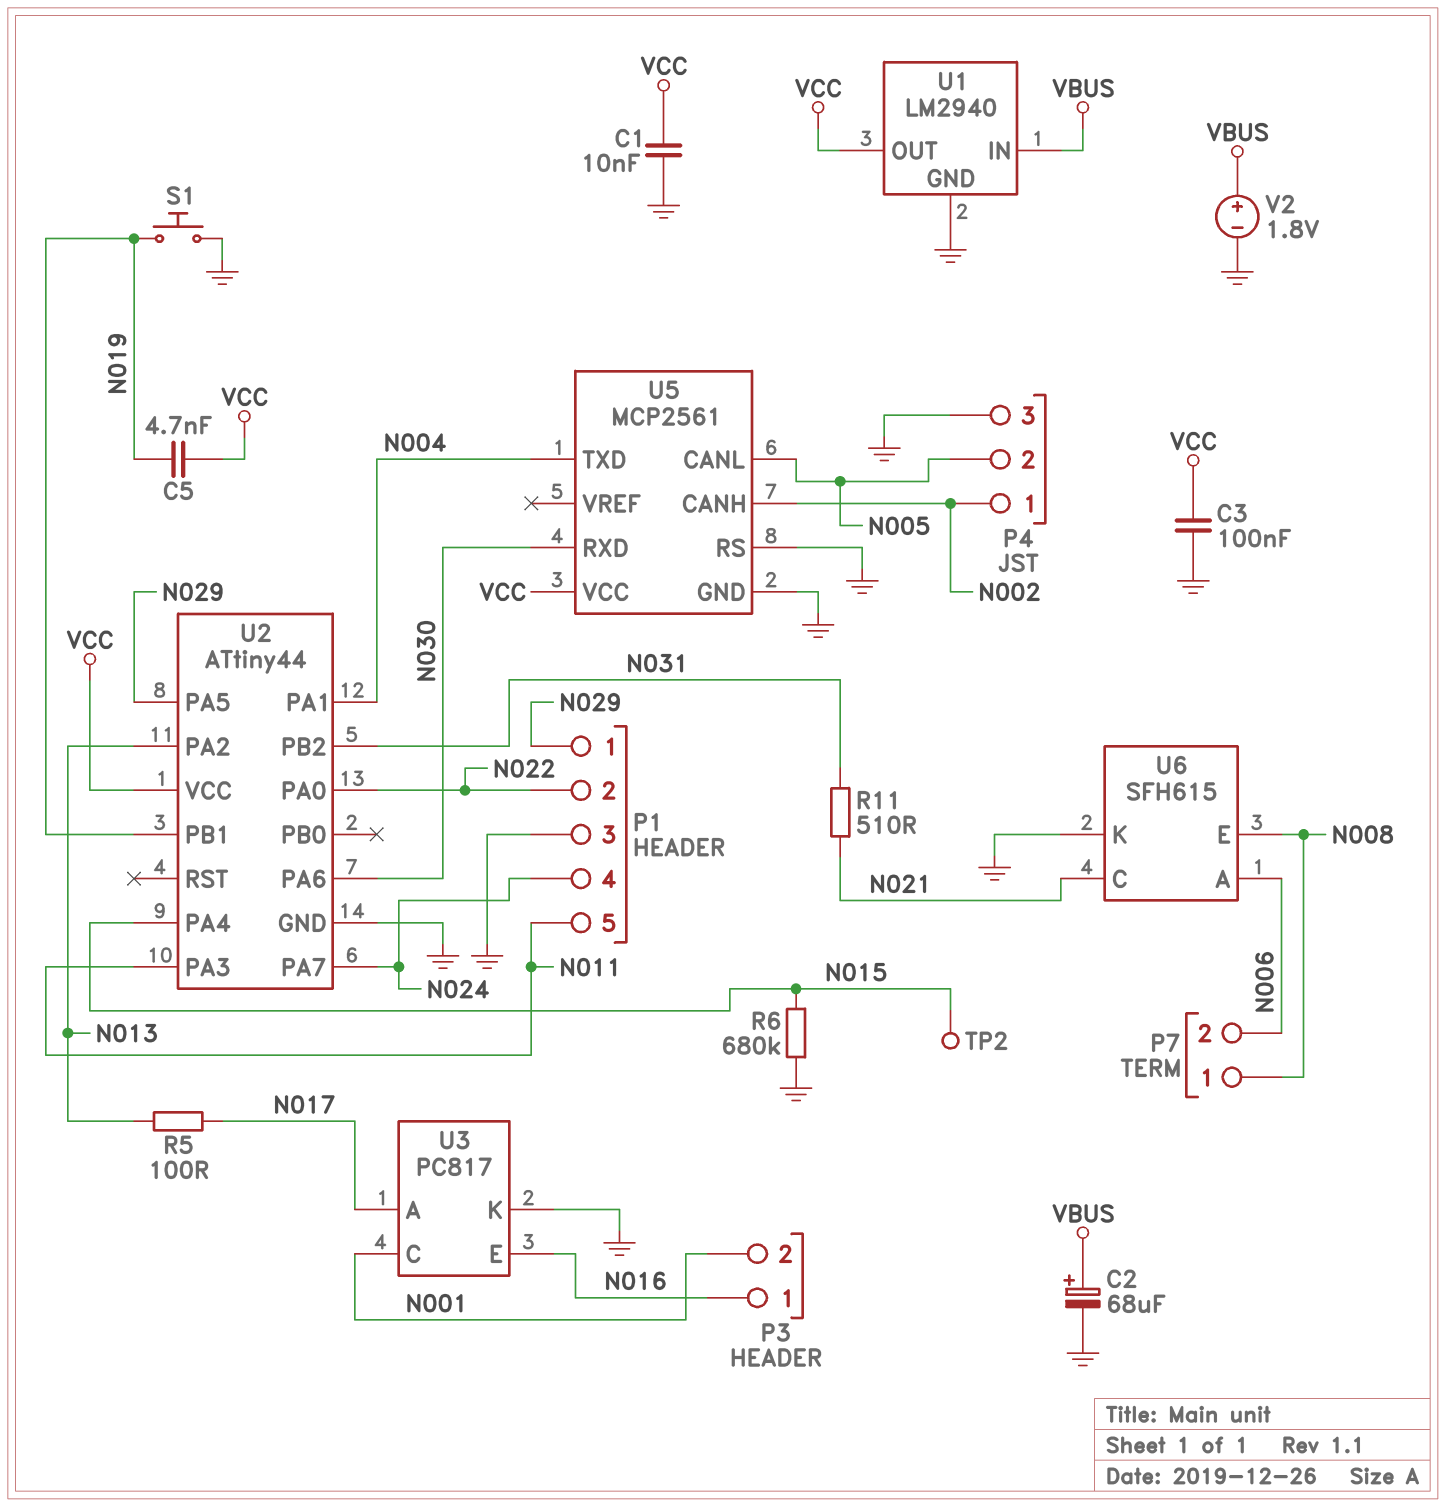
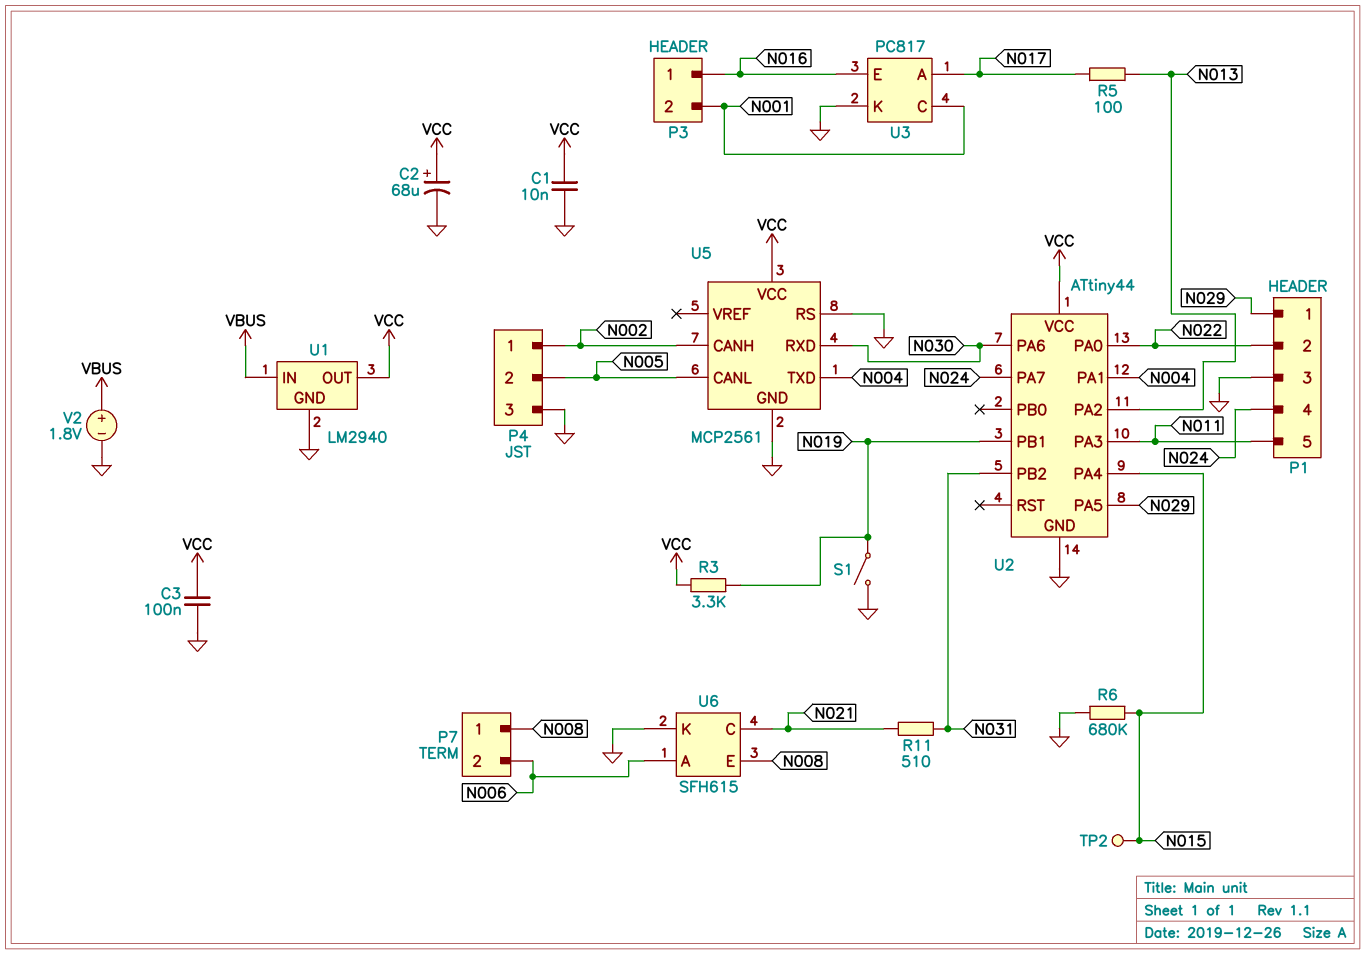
C2: 68uF (plus VBUS, minus GND) -> 68uF (plus VCC, minus GND)
C5: 4.7nF (N019, VCC) -> none
R3: none -> 3.3k (N019, VCC)
S1: button (GND, N019) -> switch (GND, N019)

